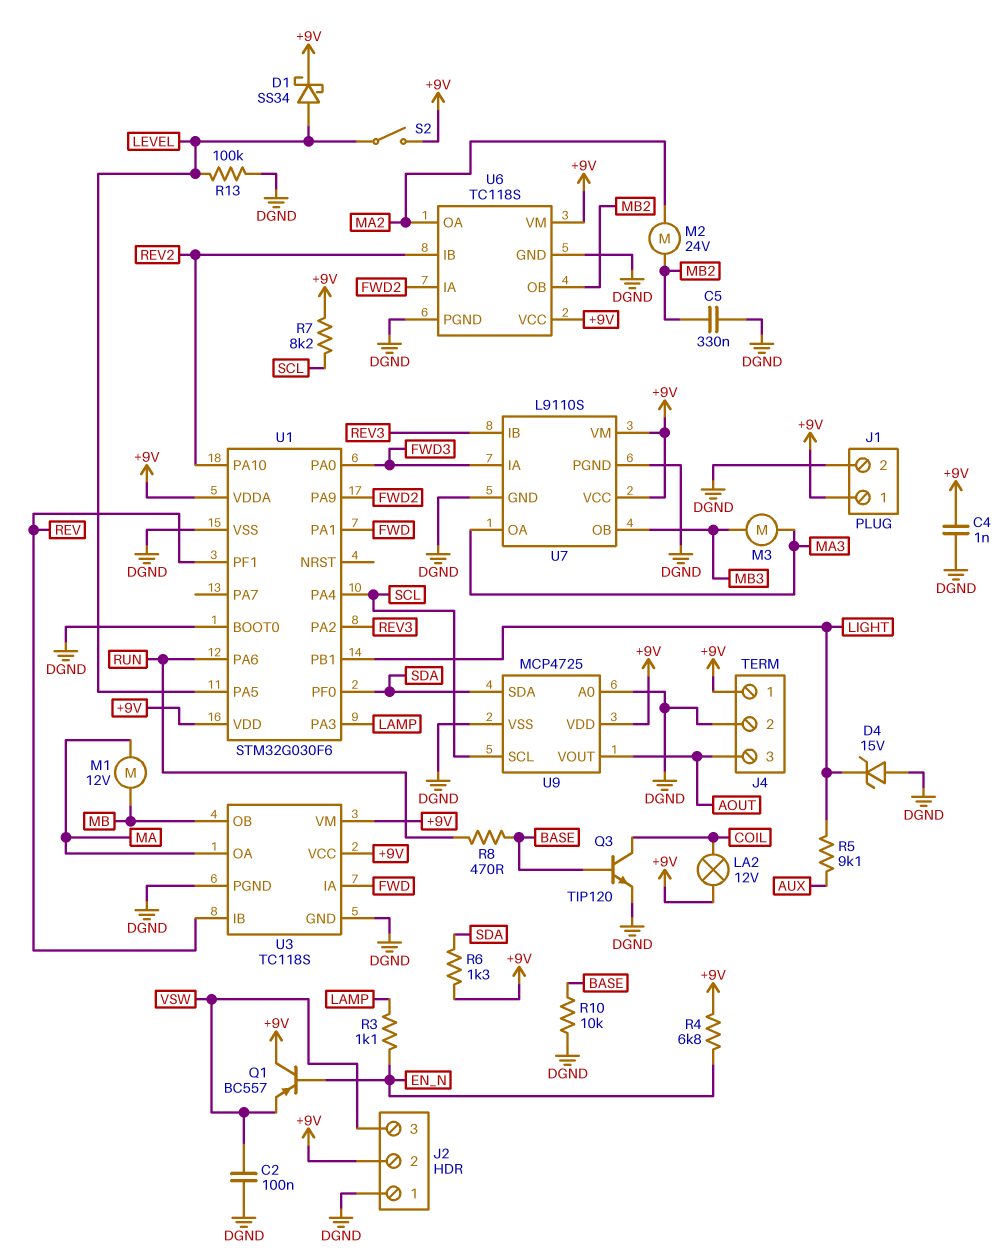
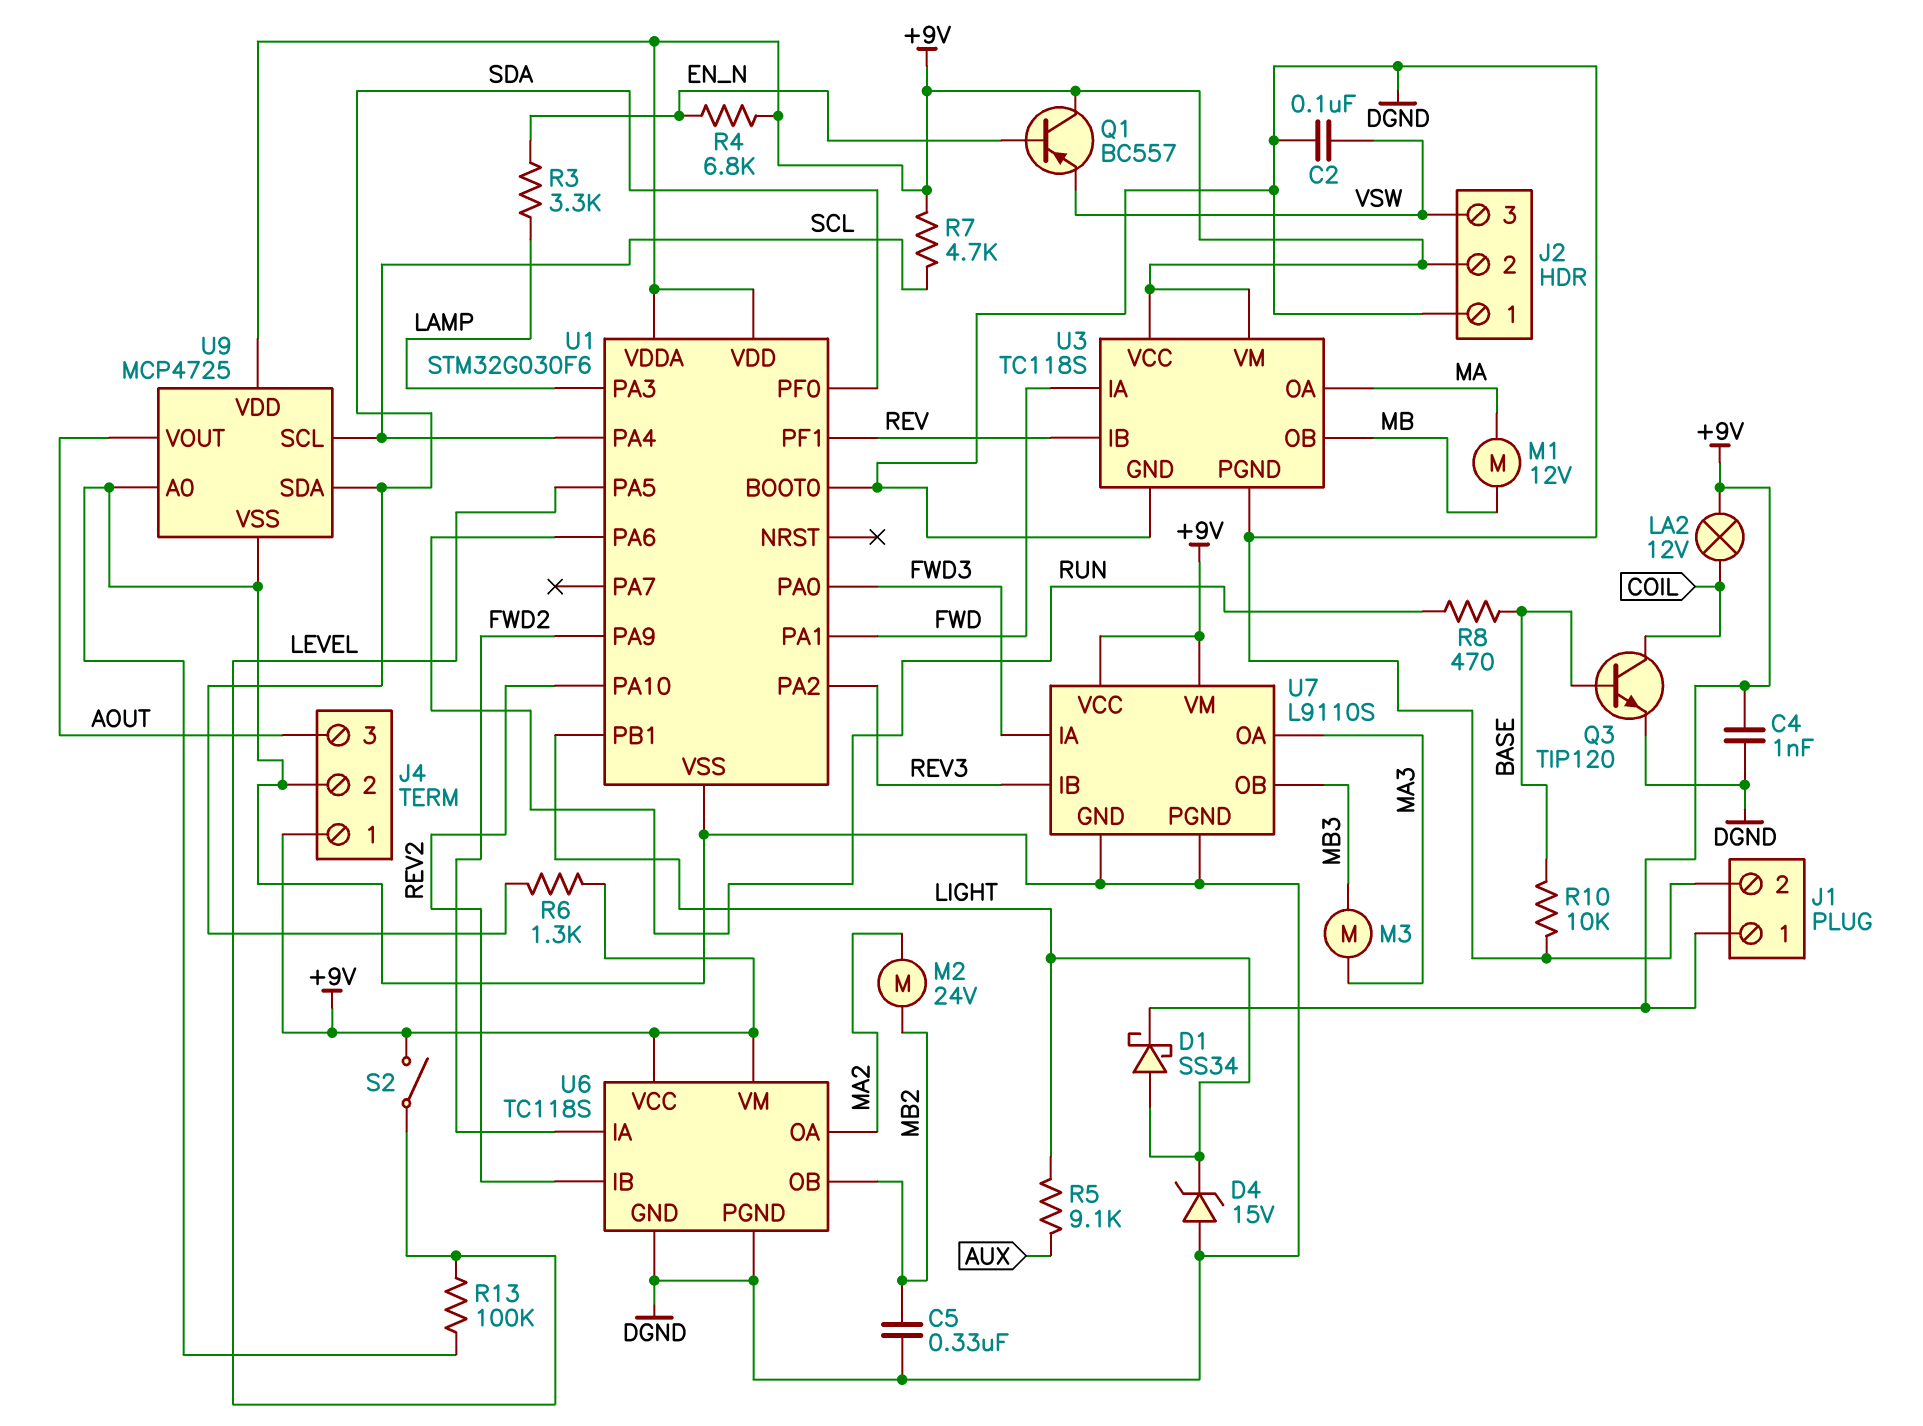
D1: schottky SS34 (A LEVEL, K +9V) -> schottky SS34 (A LIGHT, K +9V)
R3: 1.1k (EN_N, LAMP) -> 3.3k (EN_N, LAMP)
R7: 8.2k (+9V, SCL) -> 4.7k (+9V, SCL)

